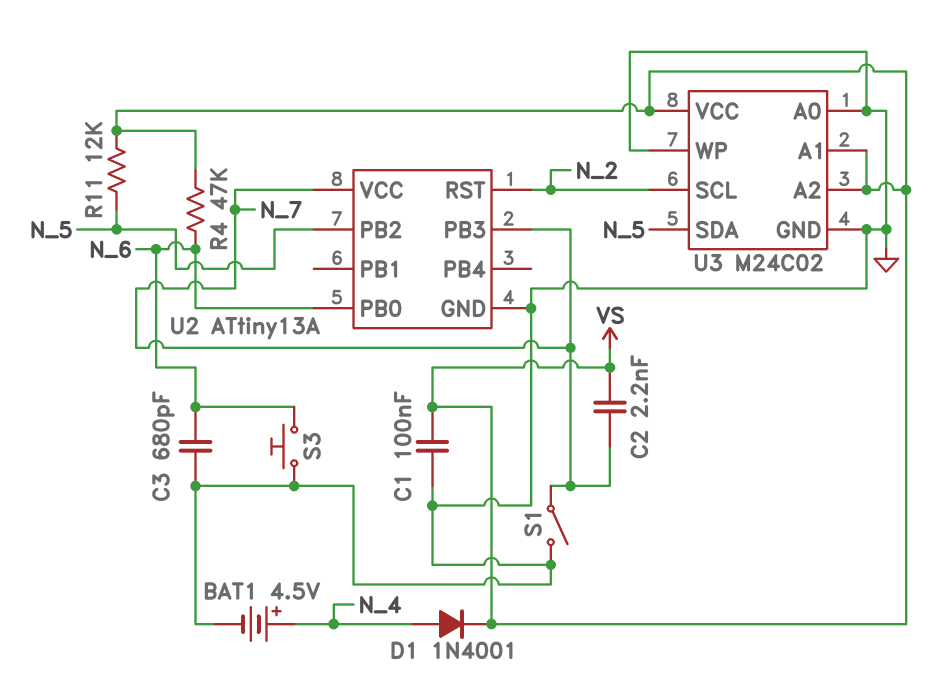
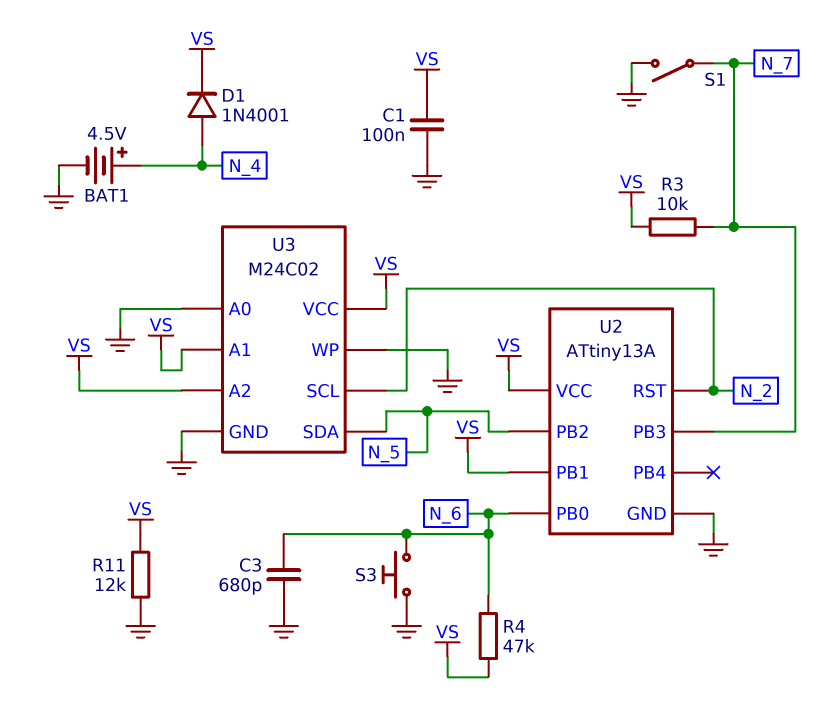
C2: 2.2nF (N_7, VS) -> none
R3: none -> 10k (N_7, VS)
R11: 12k (N_5, VS) -> 12k (GND, VS)
U2 pin PB1: none -> VS
U2 pin VCC: N_7 -> VS

